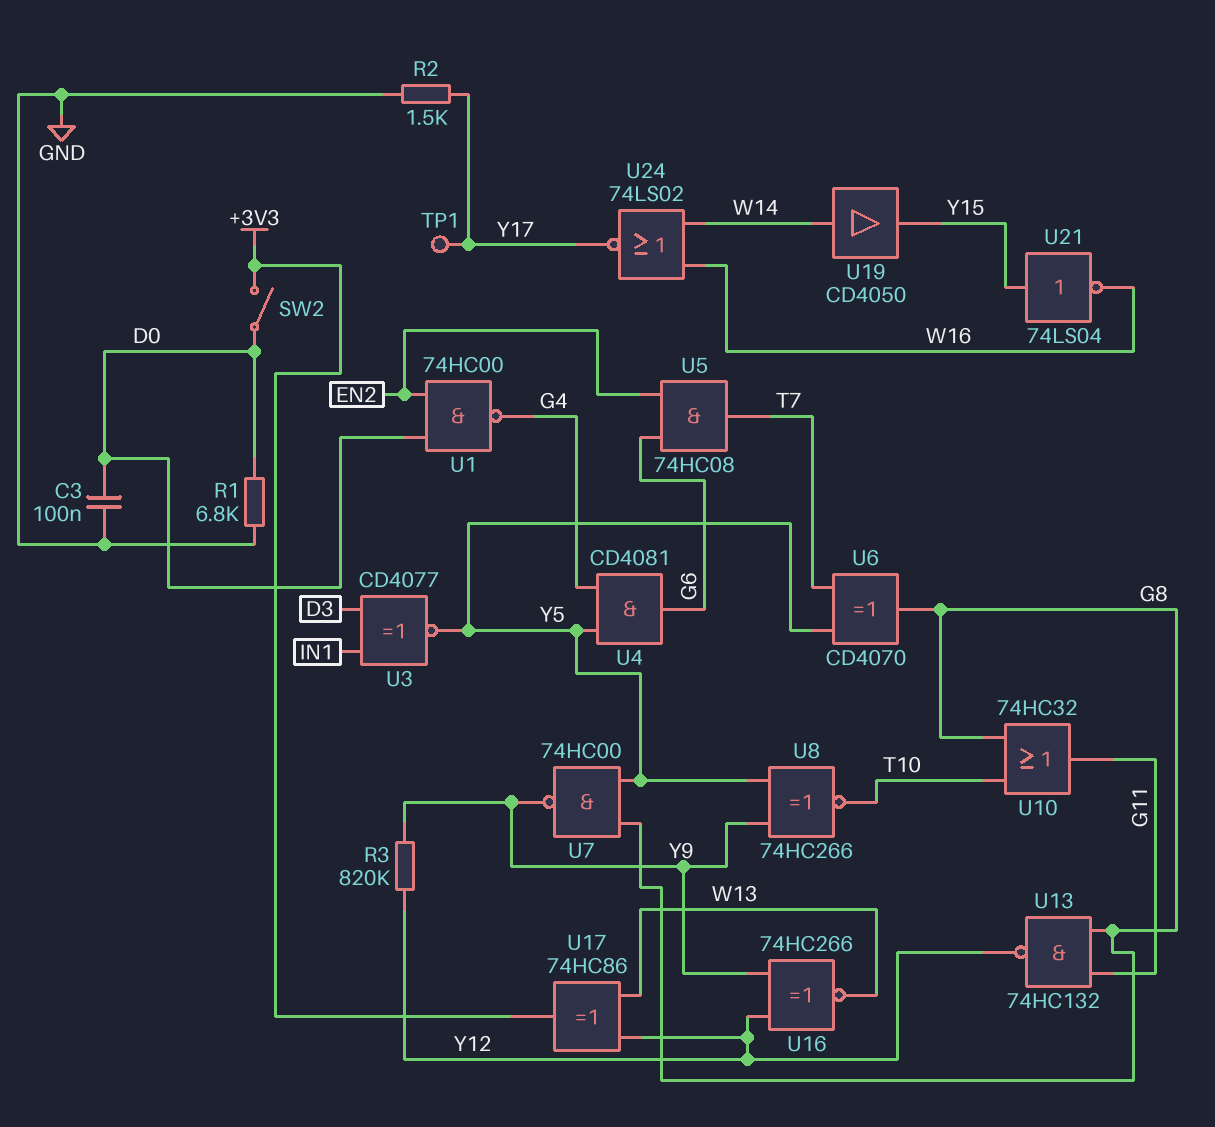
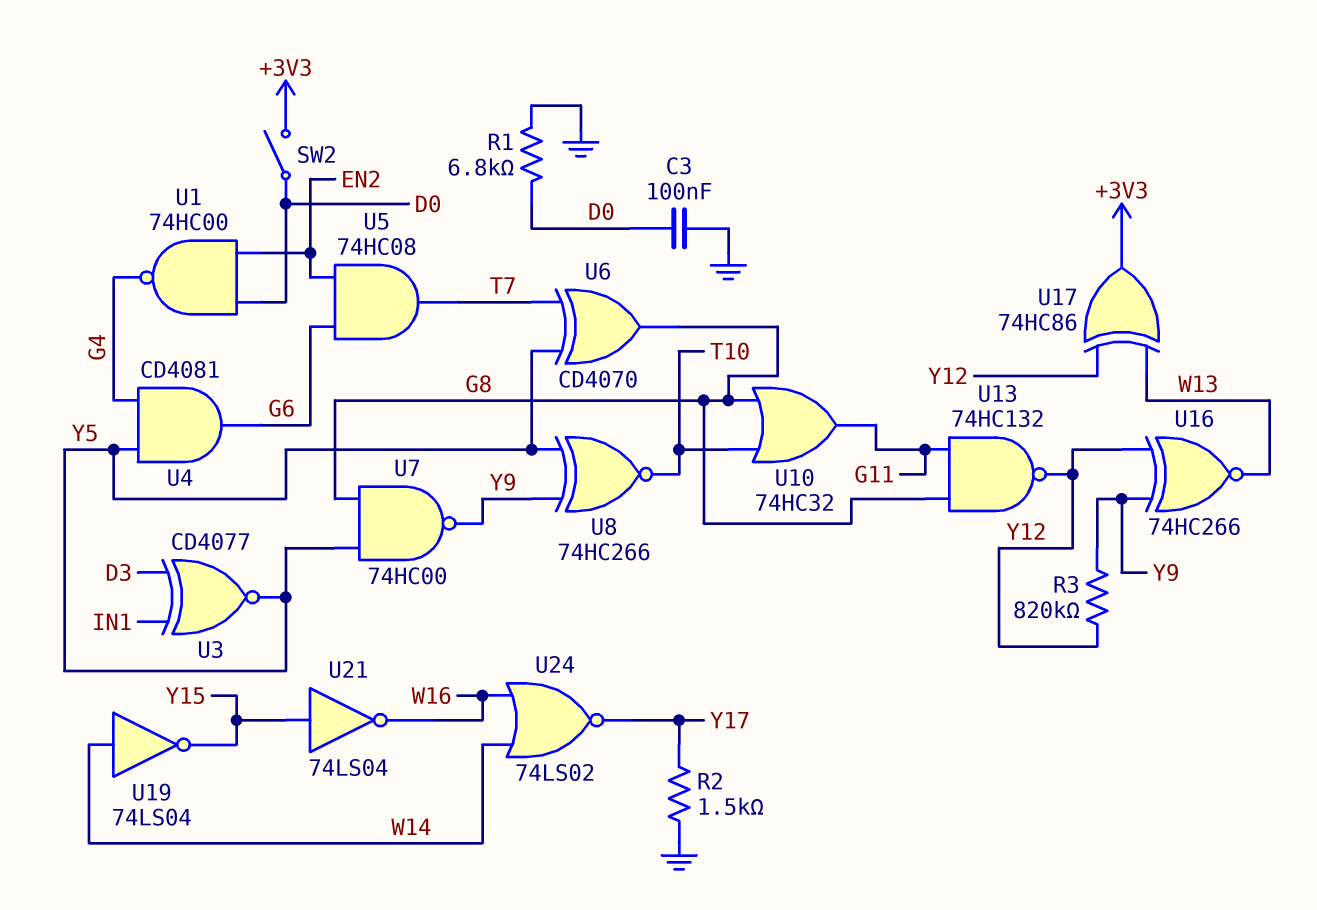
TP1: test point (Y17) -> none
U19: buffer CD4050 (in W14, out Y15) -> NOT 74LS04 (in W14, out Y15)

